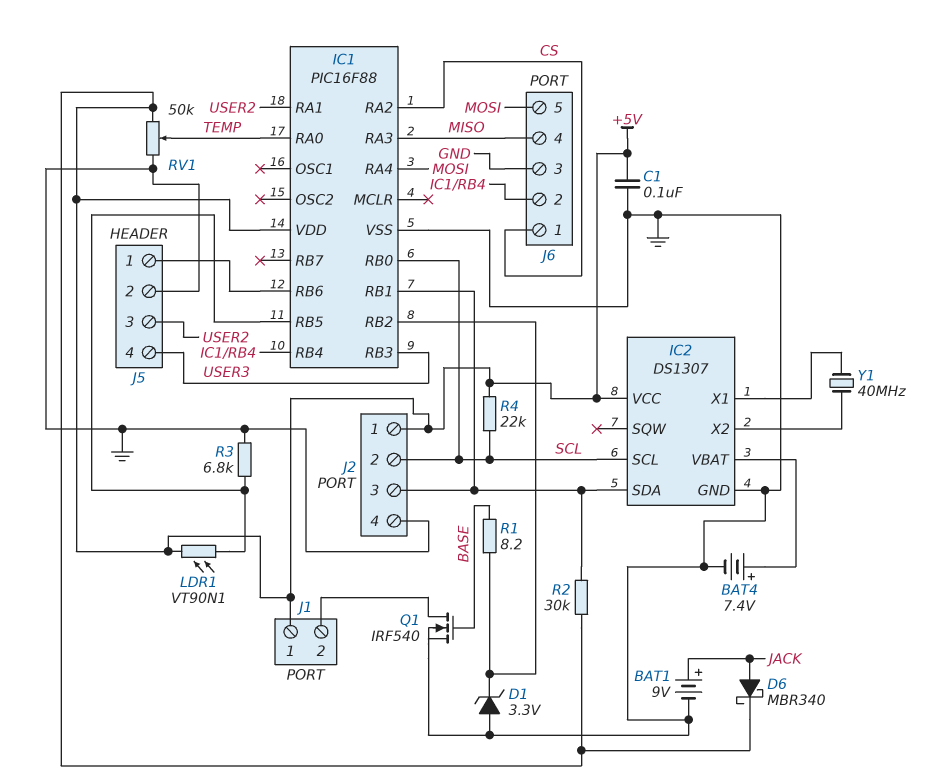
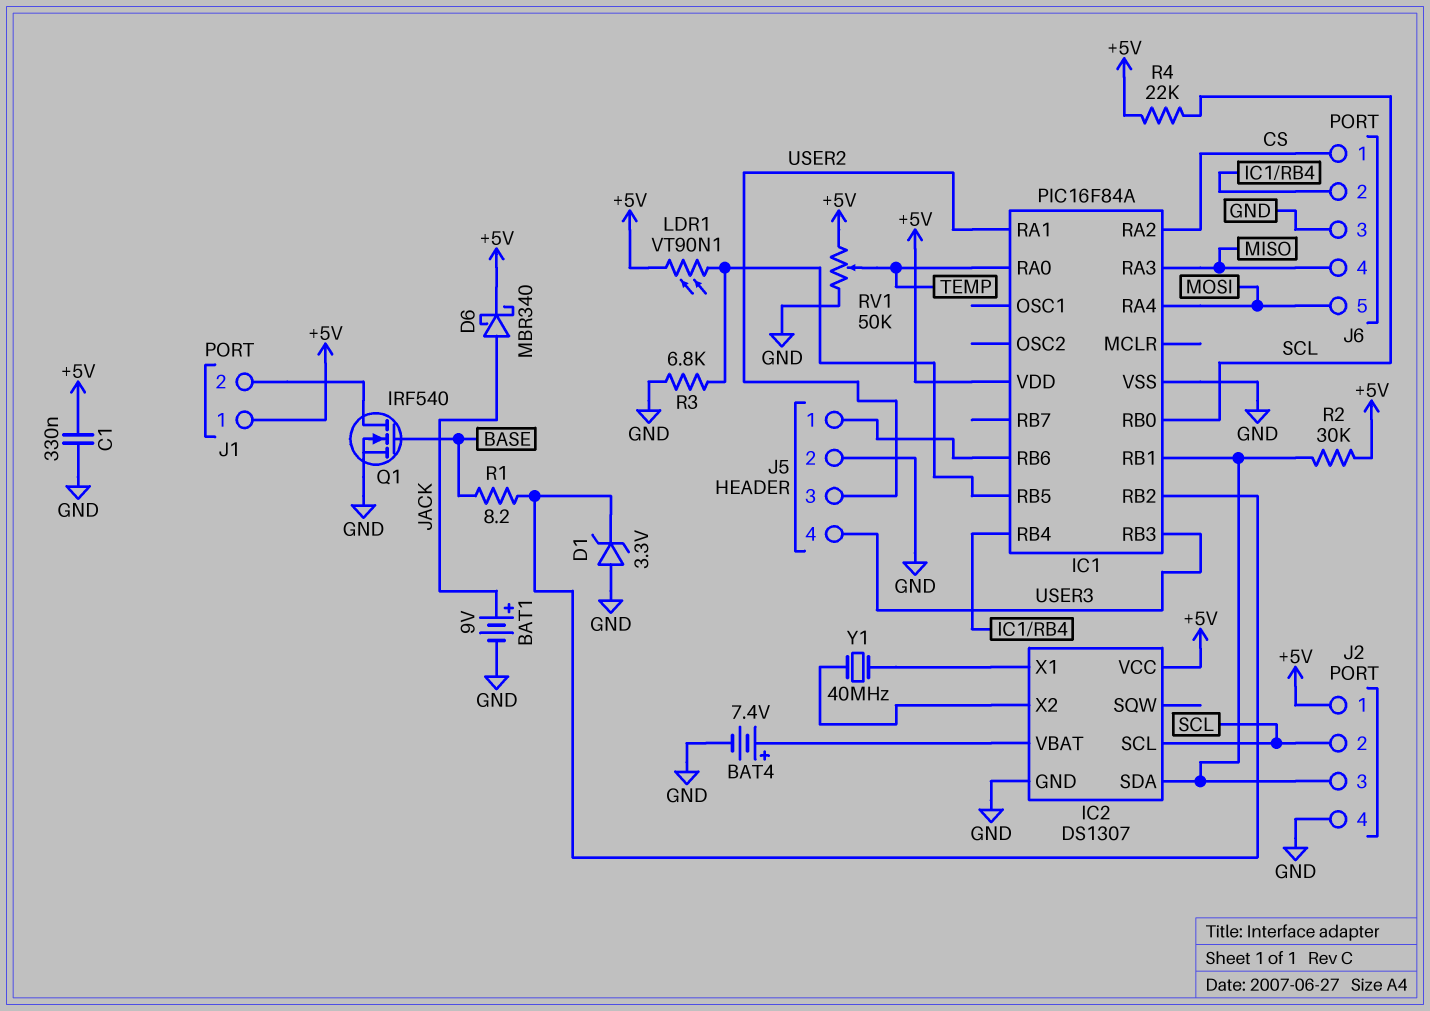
C1: 100nF (+5V, GND) -> 330nF (+5V, GND)
IC1: PIC16F88 -> PIC16F84A

